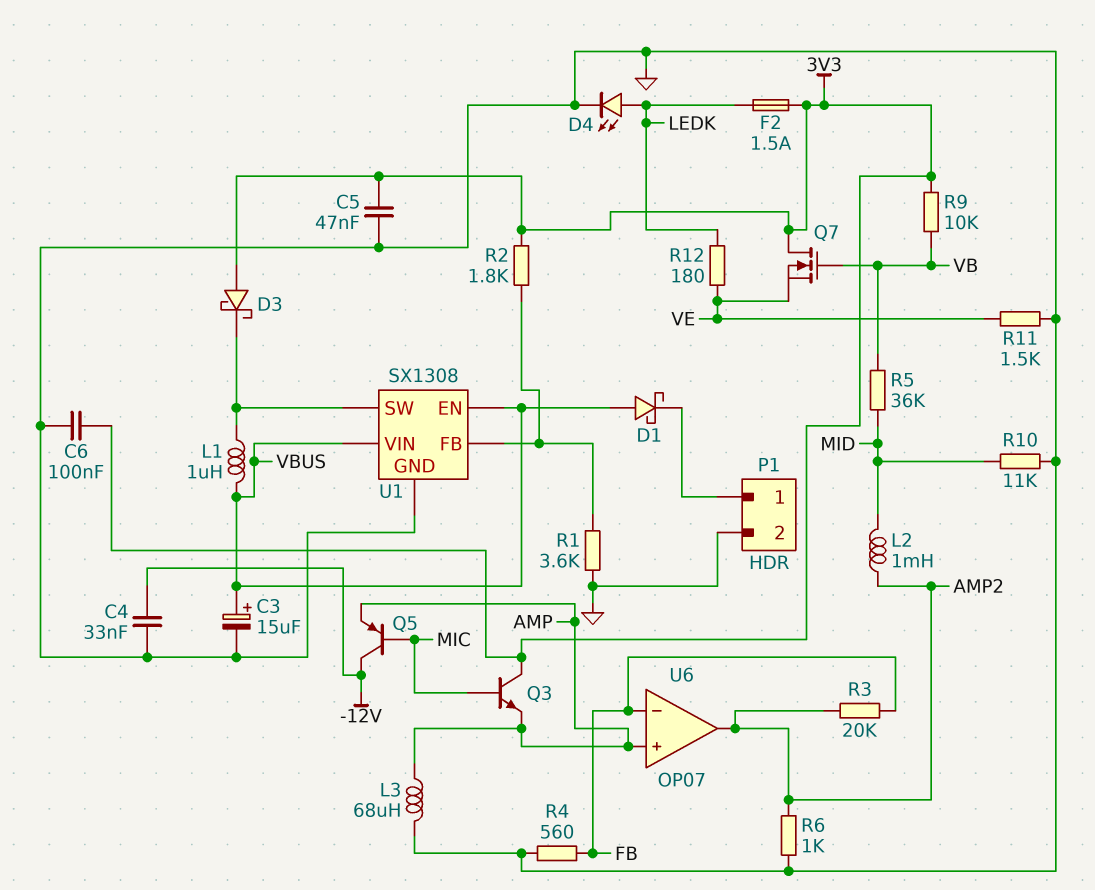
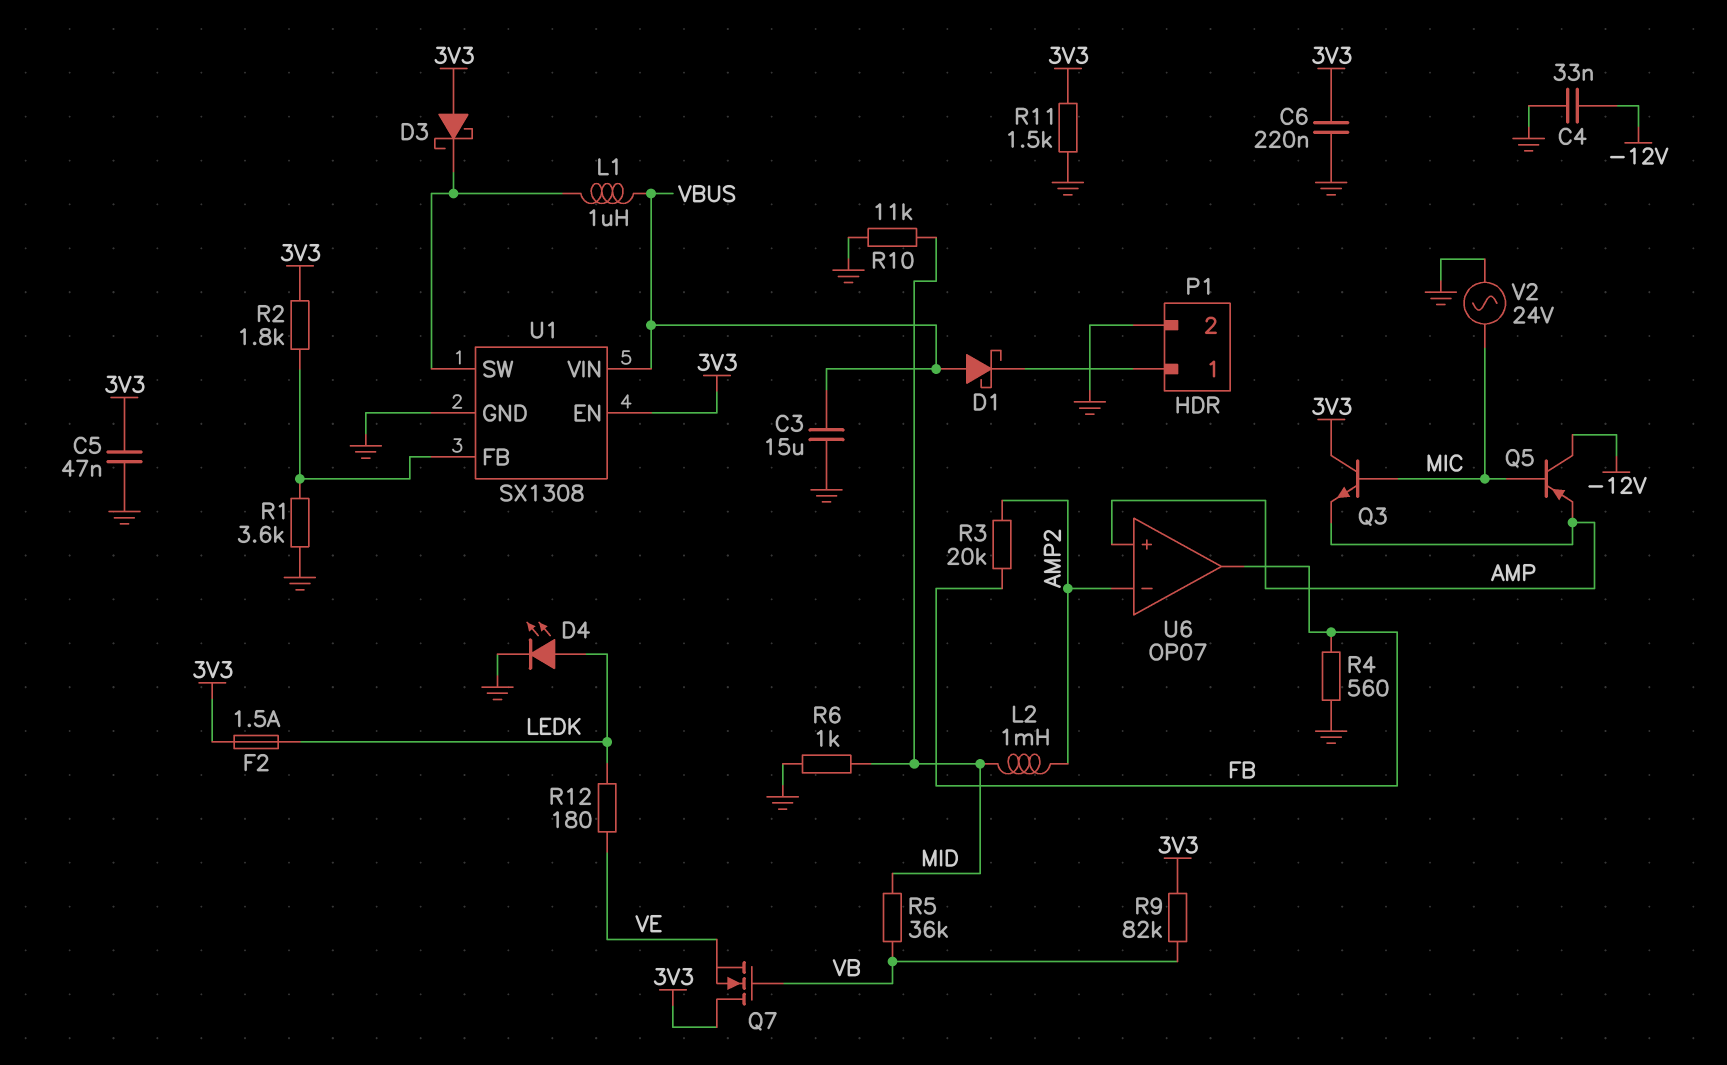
C3: 15uF (plus VBUS, minus GND) -> 15uF (GND, VBUS)
C6: 100nF (3V3, GND) -> 220nF (3V3, GND)
L3: 68uH (AMP, GND) -> none
R6: 1k (AMP2, GND) -> 1k (GND, MID)
R9: 10k (3V3, VB) -> 82k (3V3, VB)
R11: 1.5k (GND, VE) -> 1.5k (3V3, GND)
U1 pin EN: VBUS -> 3V3
U6 pin in-: FB -> AMP2
U6 pin out: AMP2 -> FB
V2: none -> AC 24V (GND, MIC)

